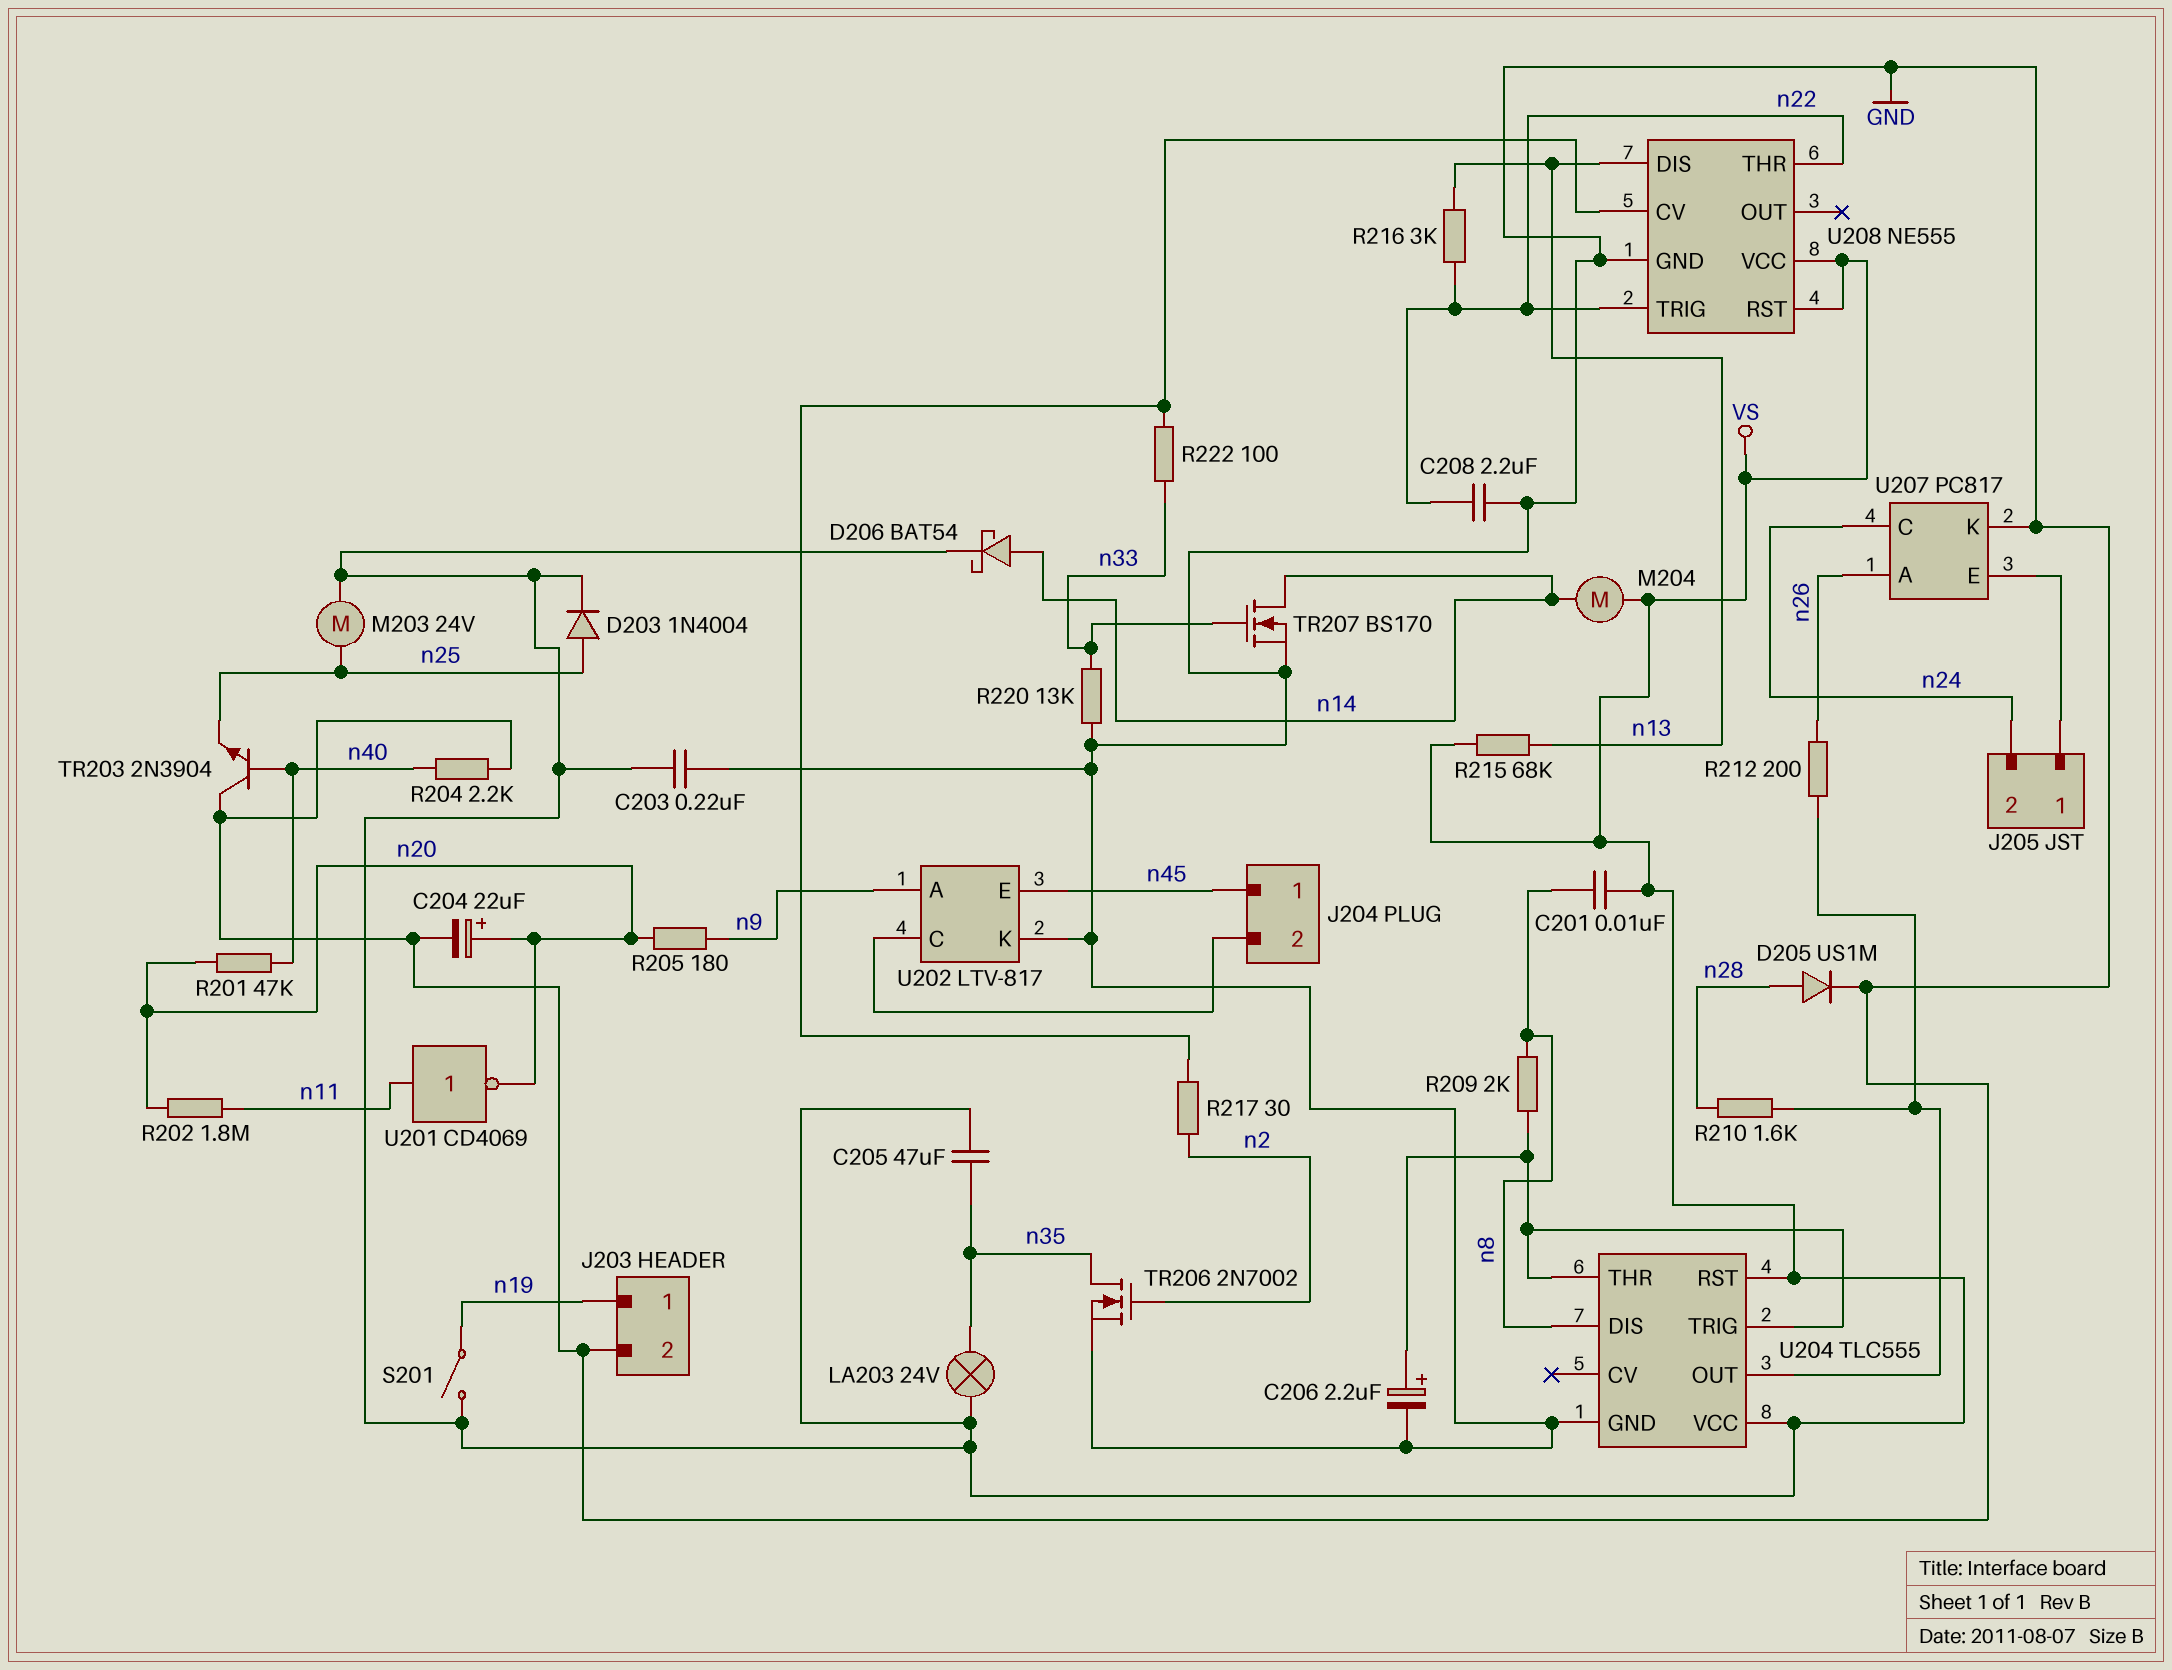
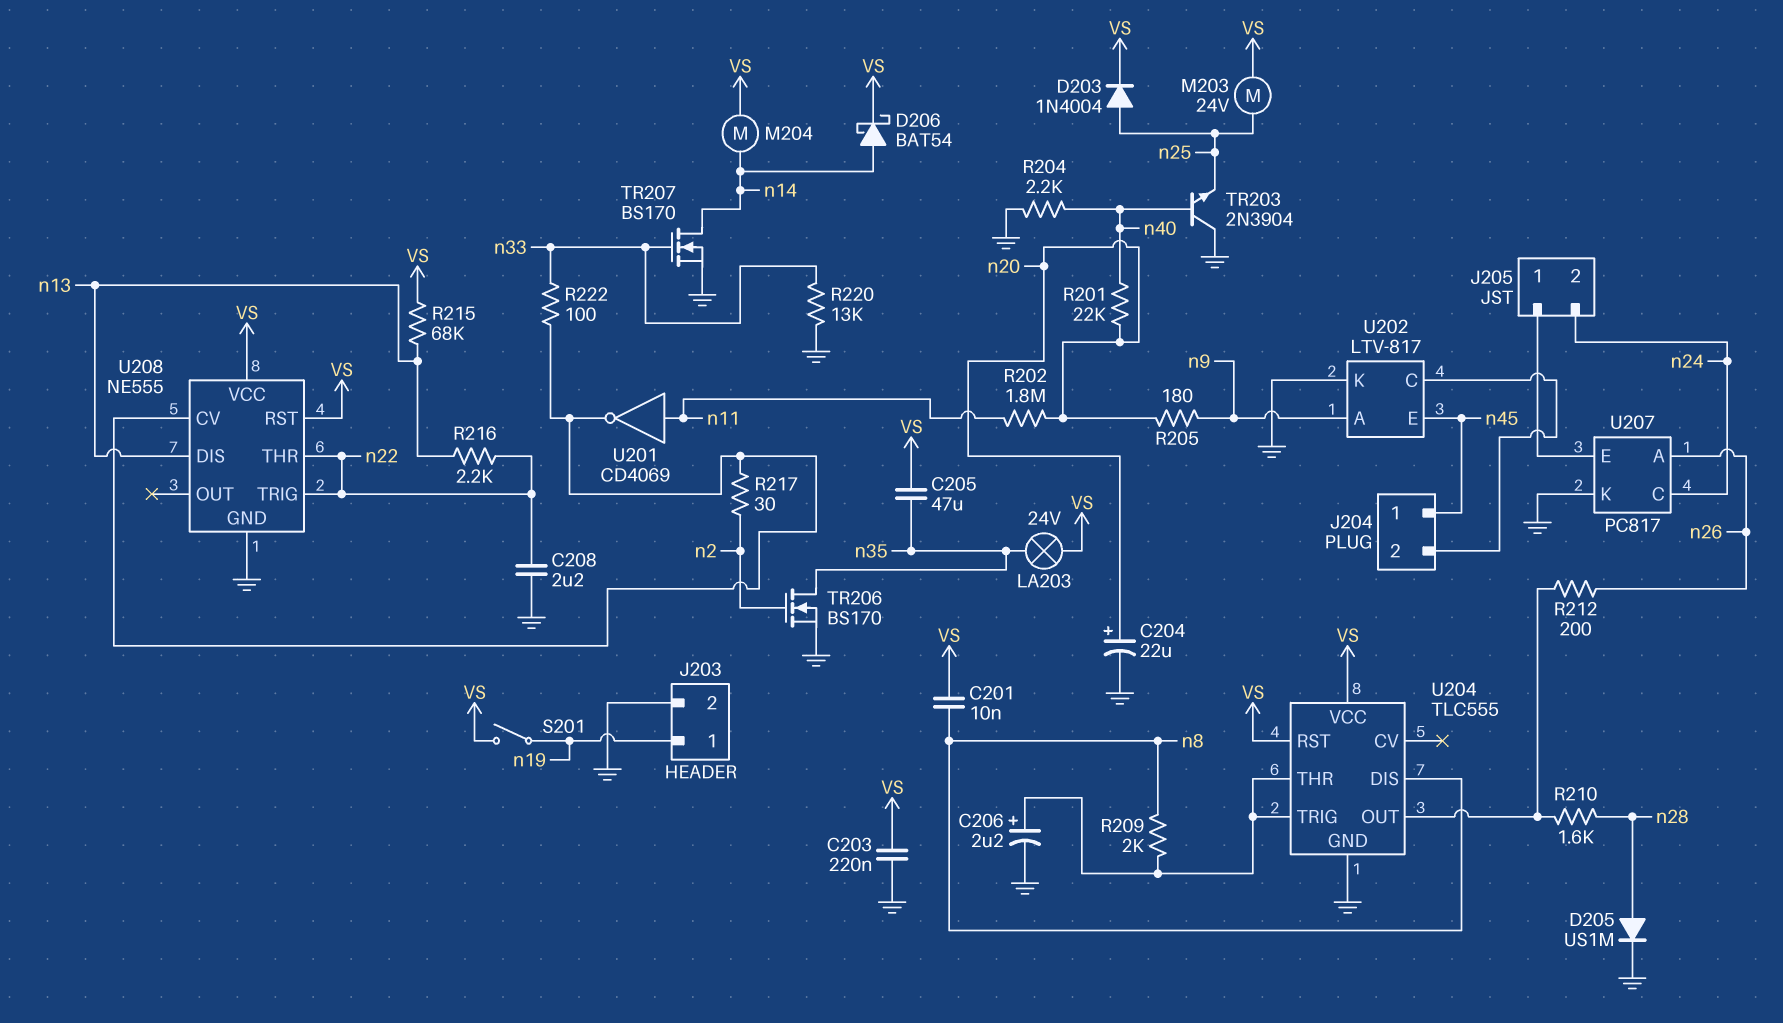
R201: 47k (n20, n40) -> 22k (n20, n40)
R216: 3k (n13, n22) -> 2.2k (n13, n22)
TR206: NMOS 2N7002 (G n2, D n35, S GND) -> NMOS BS170 (G n2, D n35, S GND)
U201: NOT CD4069 (in n11, out n20) -> NOT CD4069 (in n11, out U208/CV)

